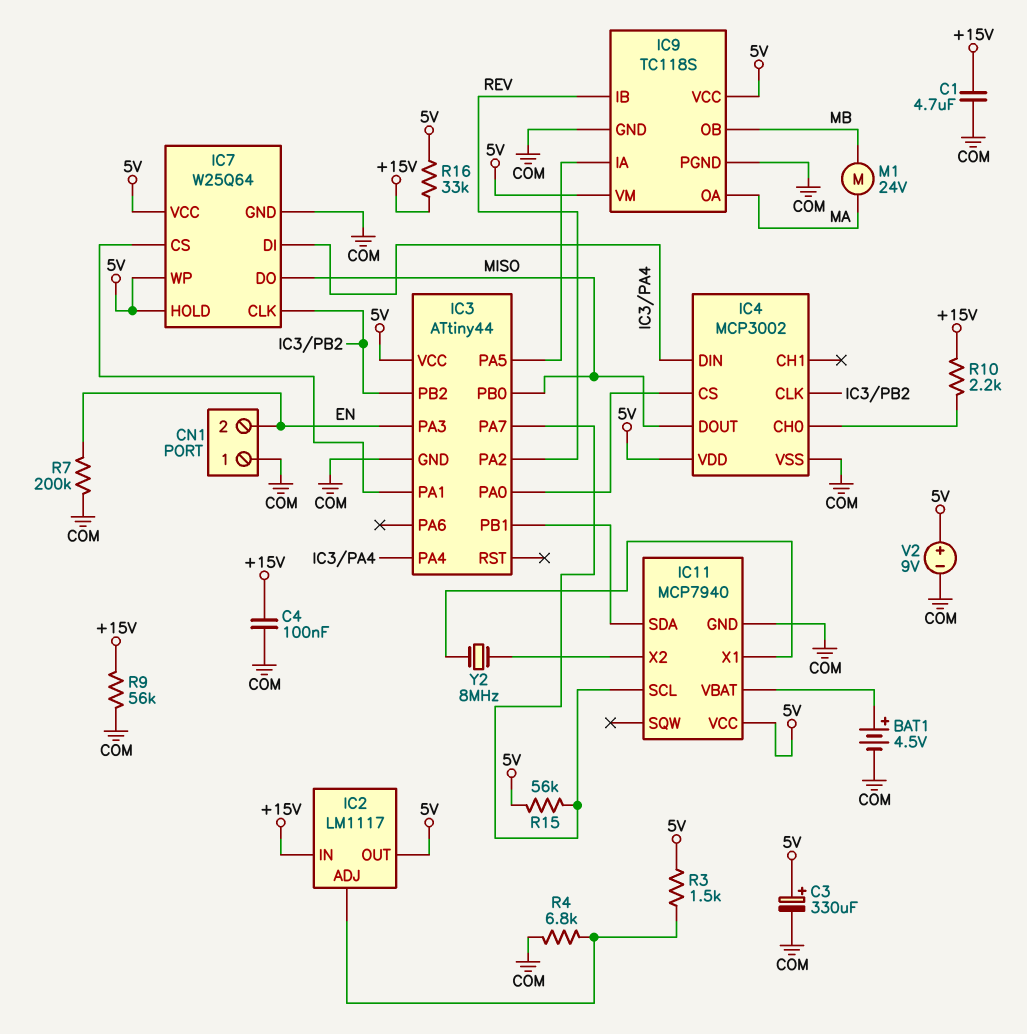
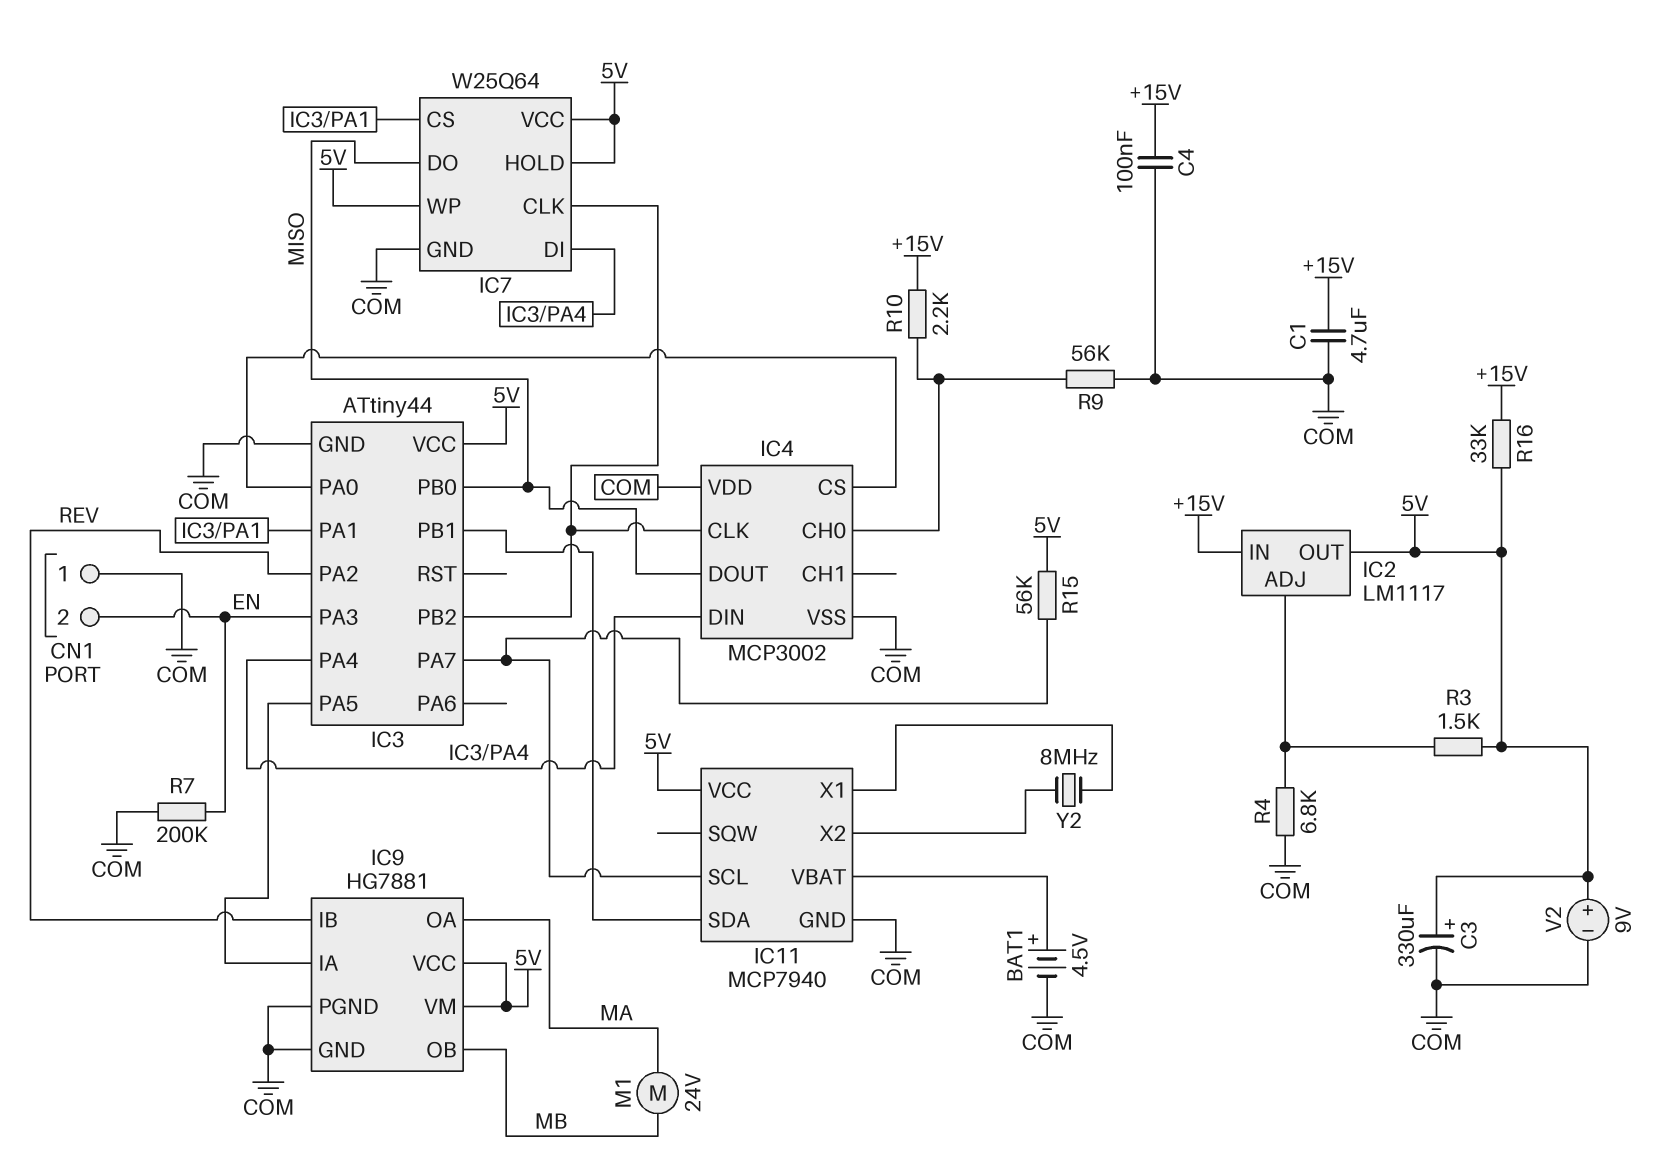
IC4 pin VDD: 5V -> COM
IC9: TC118S -> HG7881
R9: 56k (+15V, COM) -> 56k (COM, IC4/CH0)

